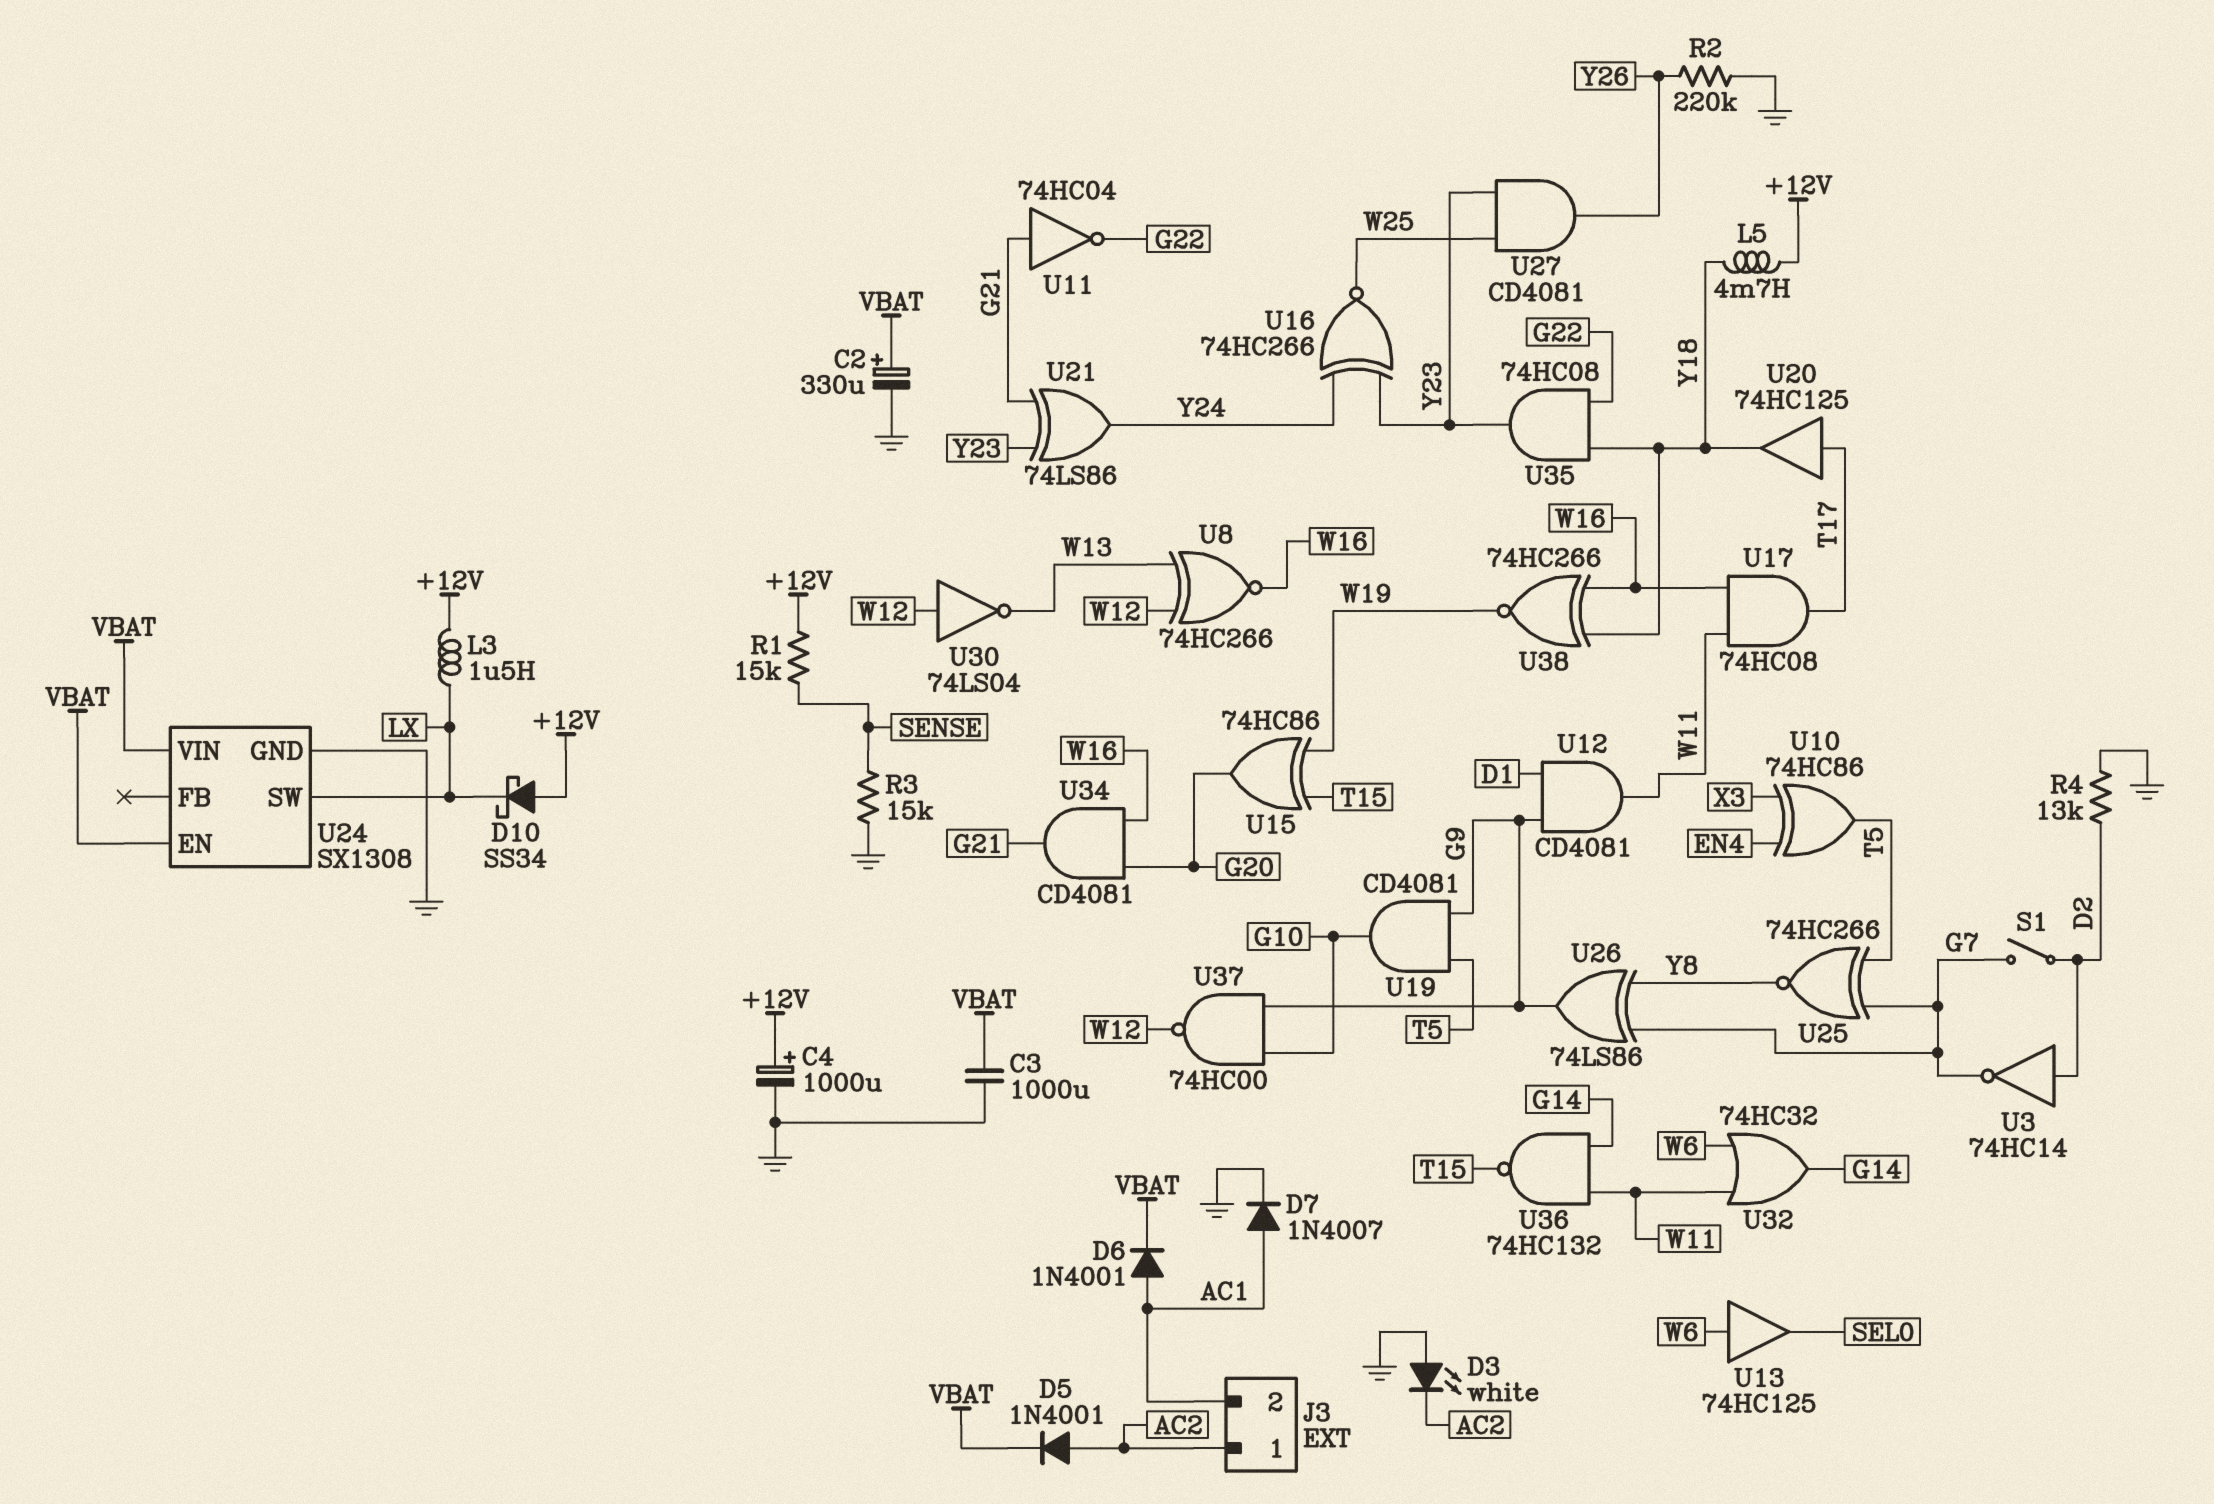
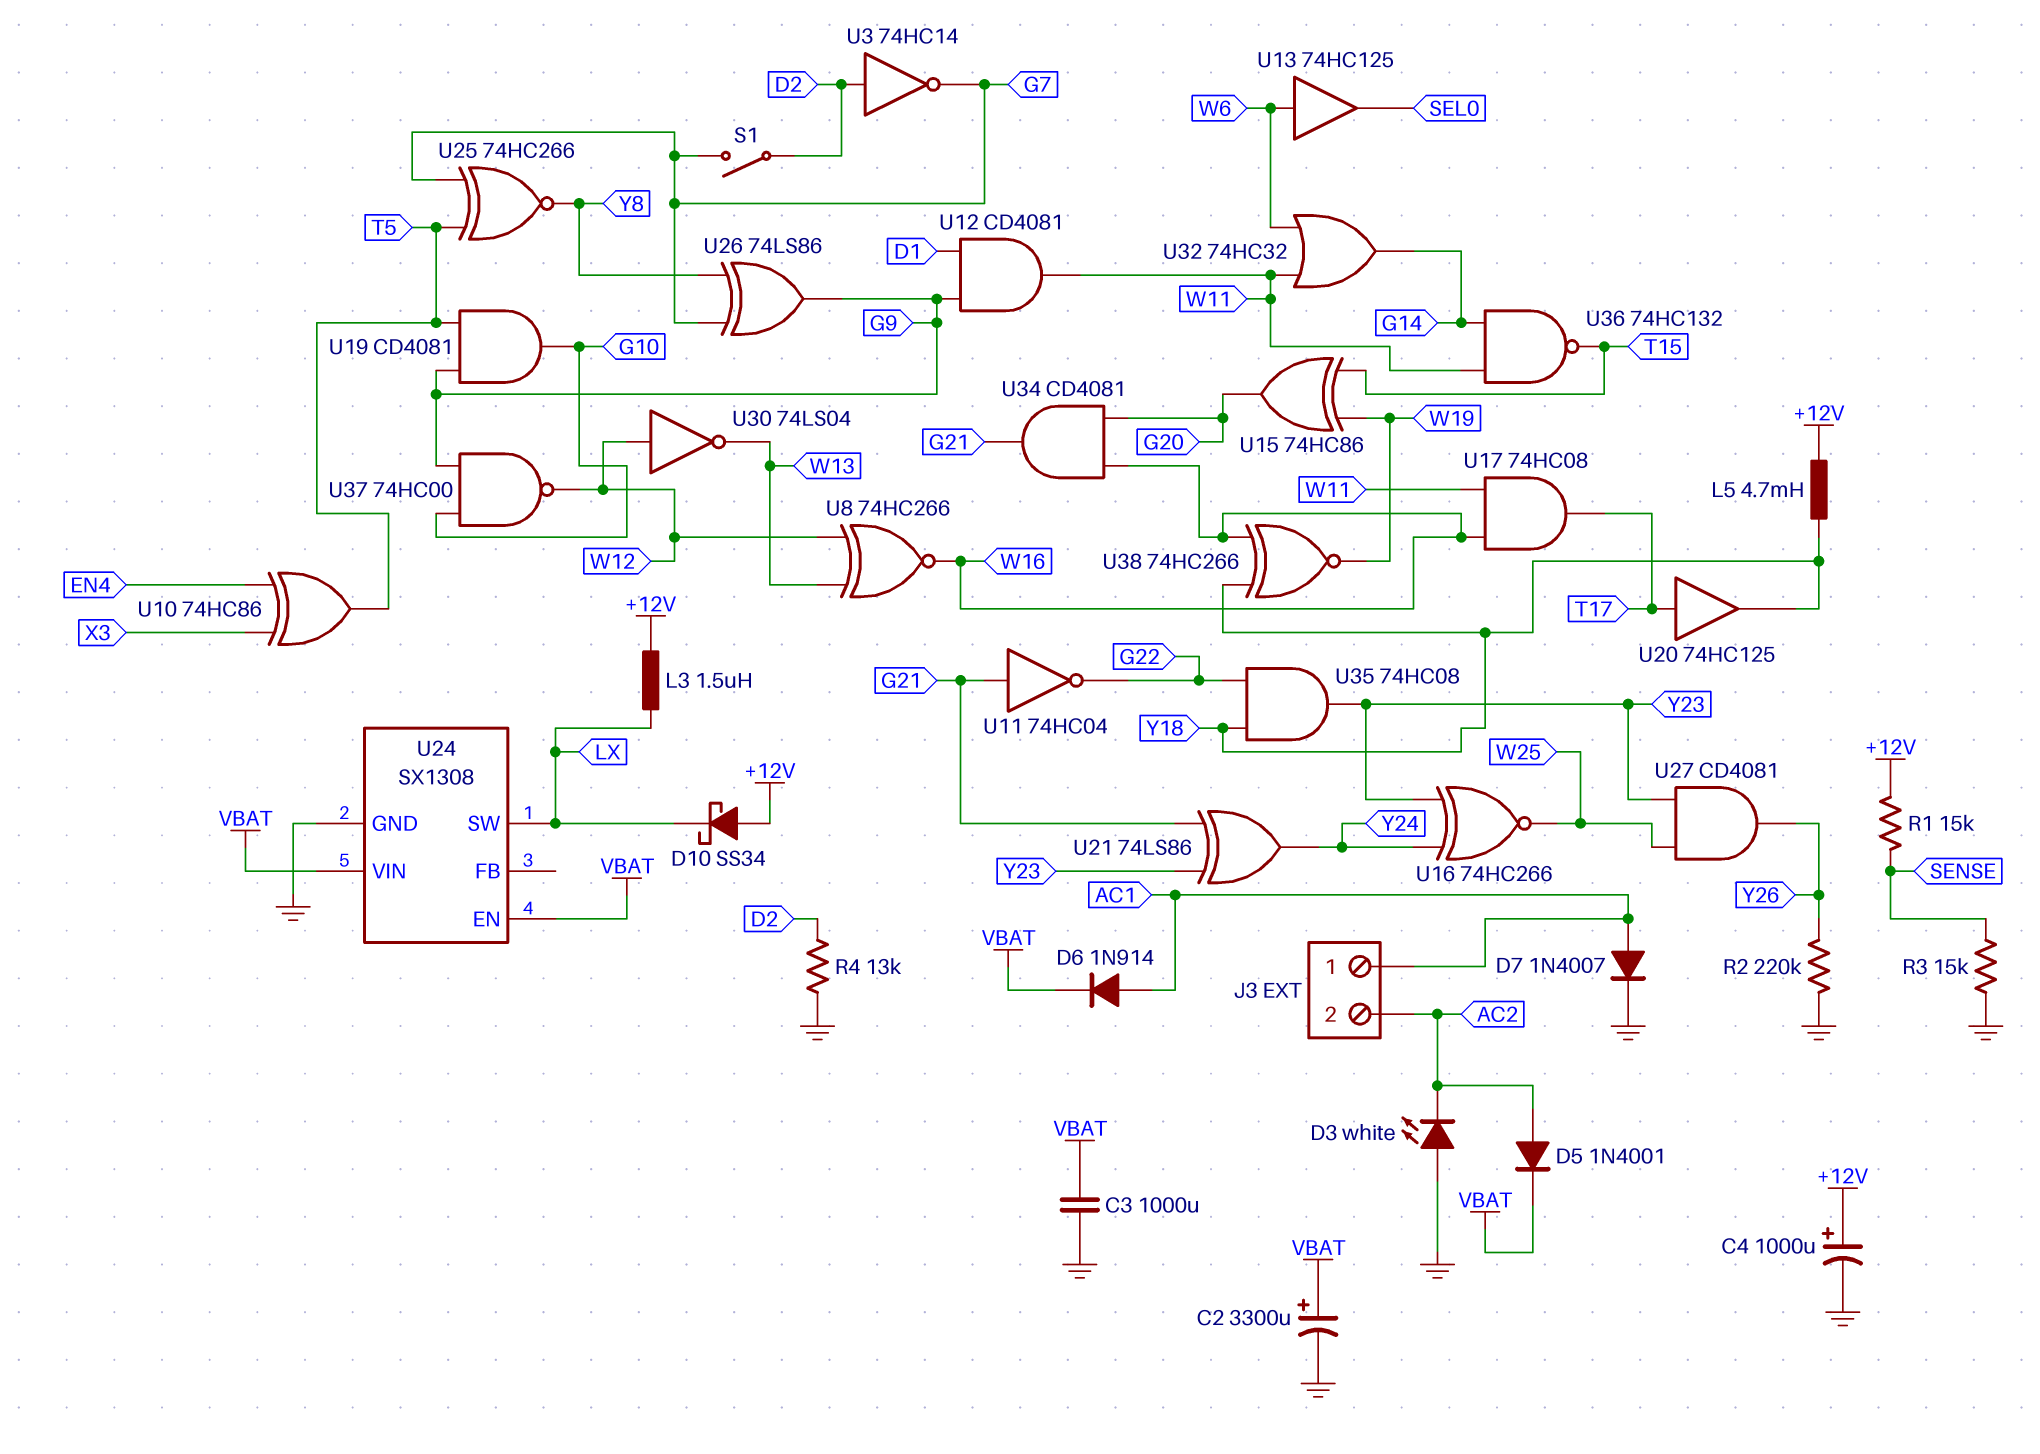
C2: 330uF (plus VBAT, minus GND) -> 3300uF (plus VBAT, minus GND)
D6: diode 1N4001 (A AC1, K VBAT) -> diode 1N914 (A AC1, K VBAT)
J3 pin 1: AC2 -> AC1
J3 pin 2: AC1 -> AC2

